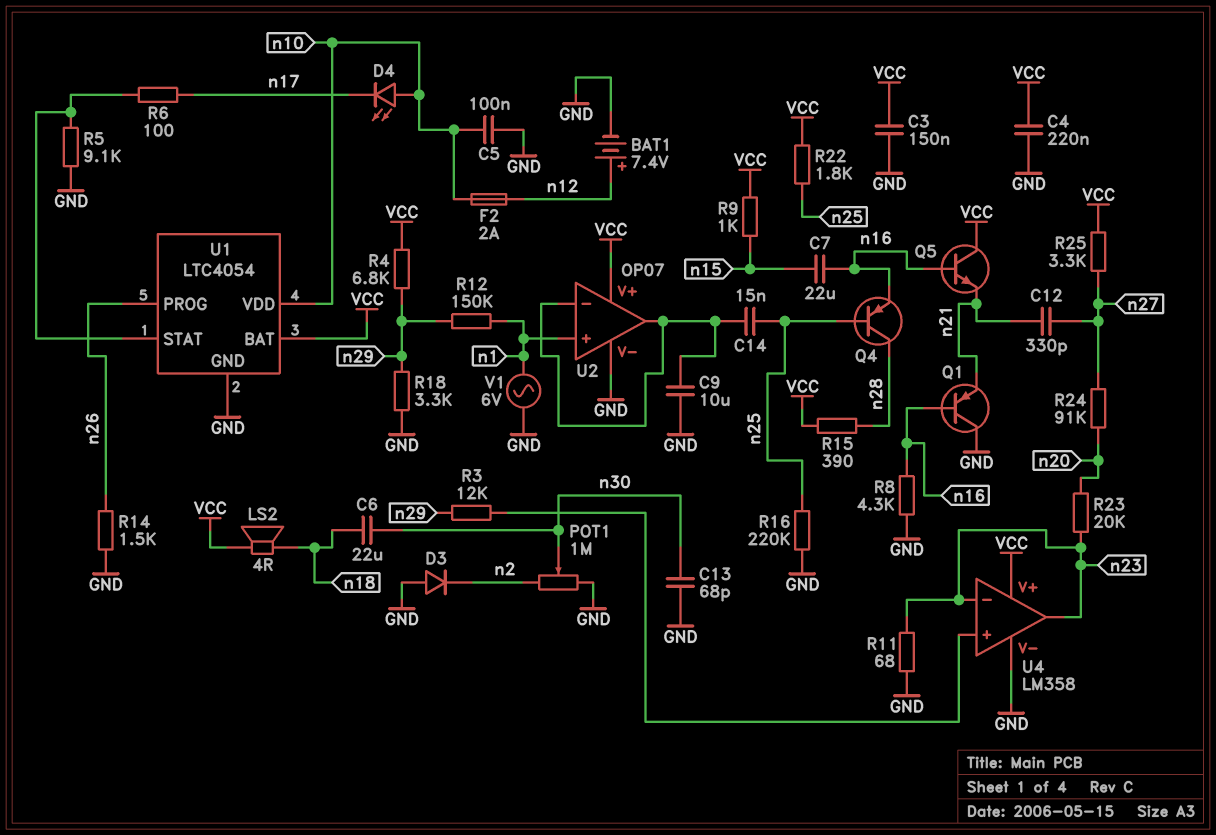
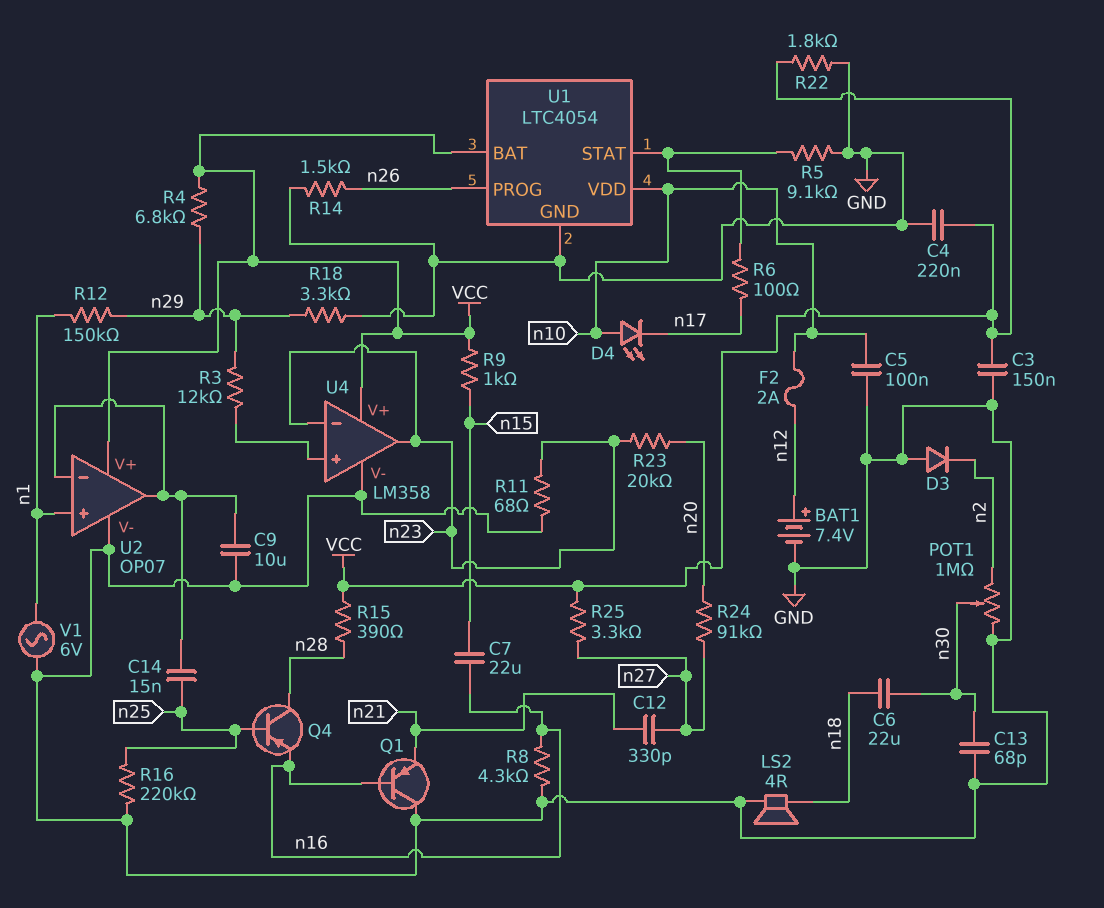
LS2: speaker 4R (VCC, n18) -> speaker 4R (GND, n18)
Q5: NPN (B n16, C VCC, E n21) -> none
R22: 1.8k (VCC, n25) -> 1.8k (GND, VCC)

